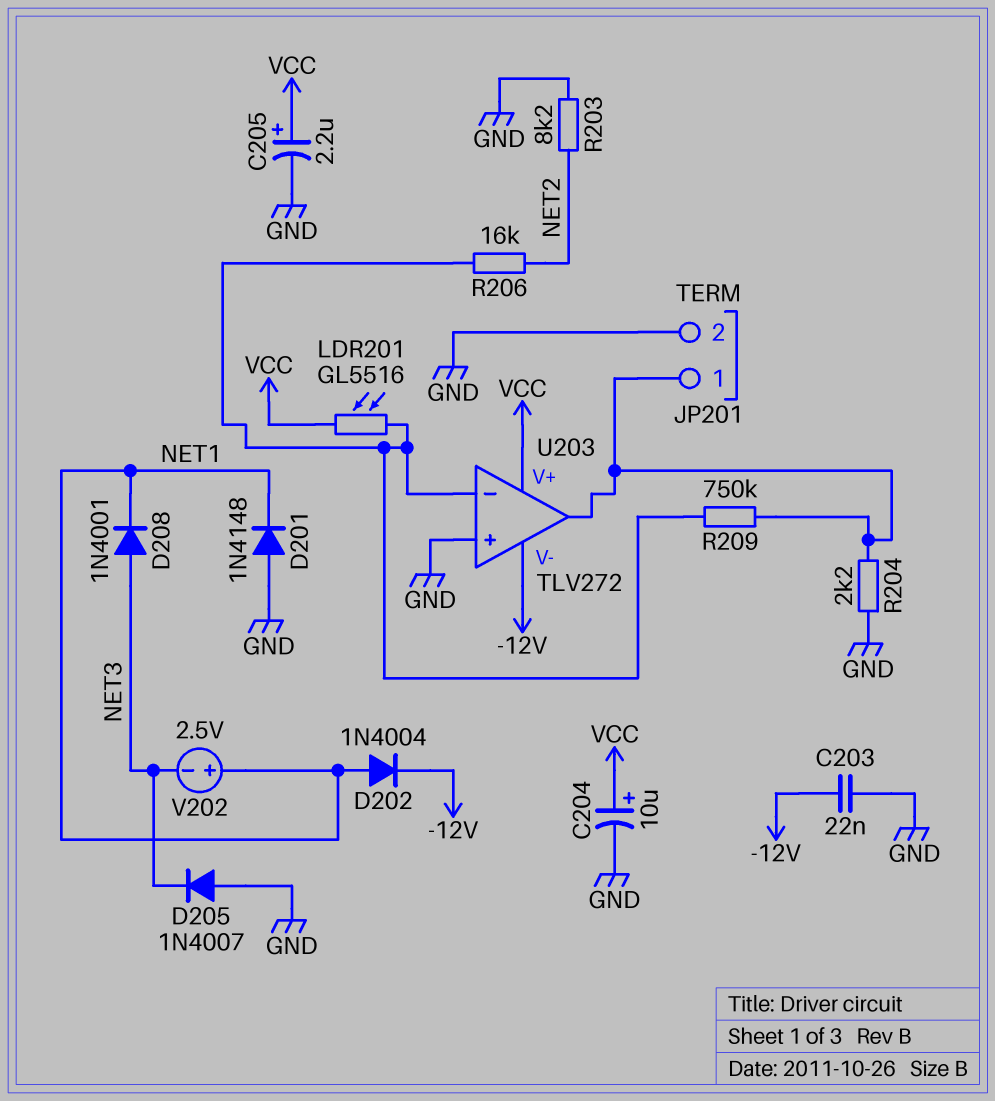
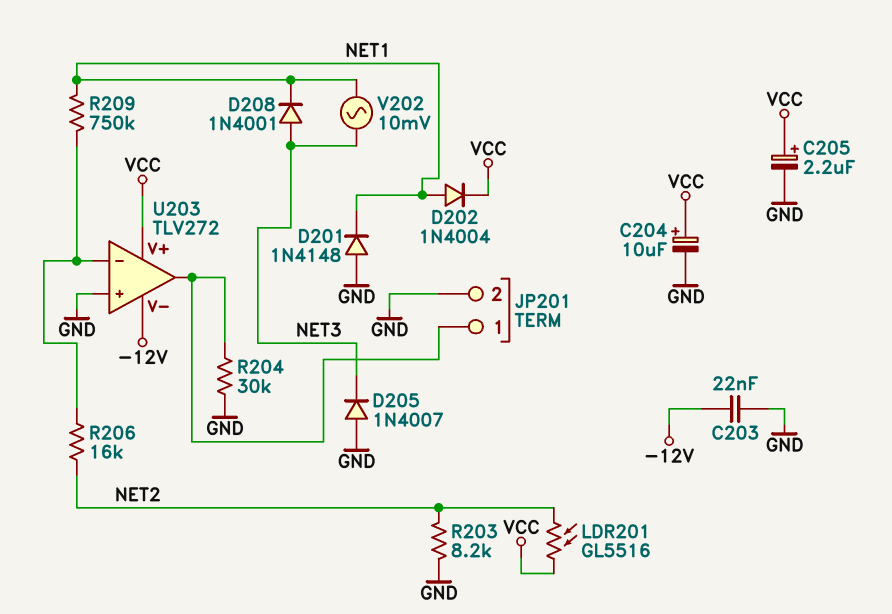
D202: diode 1N4004 (A NET1, K -12V) -> diode 1N4004 (A NET1, K VCC)
LDR201: GL5516 (U203/in-, VCC) -> GL5516 (NET2, VCC)
R204: 2.2k (GND, JP201/1) -> 30k (GND, JP201/1)
R209: 750k (JP201/1, U203/in-) -> 750k (NET1, U203/in-)
V202: 2.5V (plus NET1, minus NET3) -> AC 10mV (NET1, NET3)

